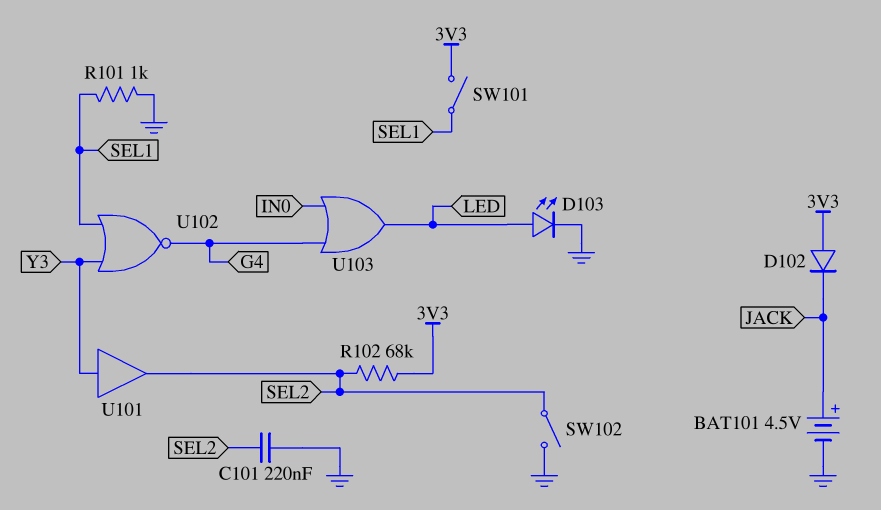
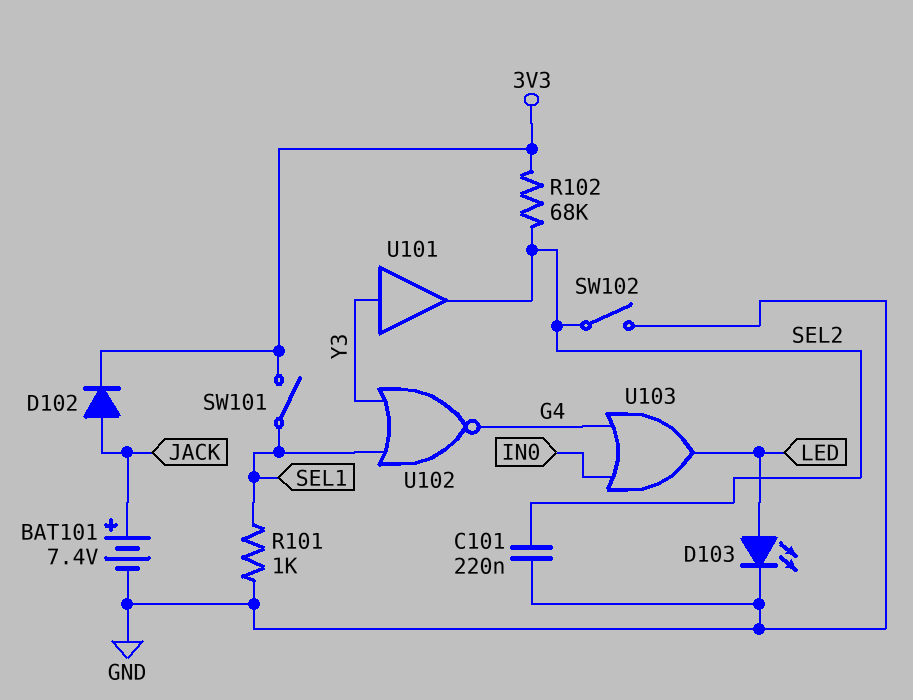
BAT101: 4.5V (plus JACK, minus GND) -> 7.4V (plus JACK, minus GND)
D102: diode (A 3V3, K JACK) -> diode (A JACK, K 3V3)

